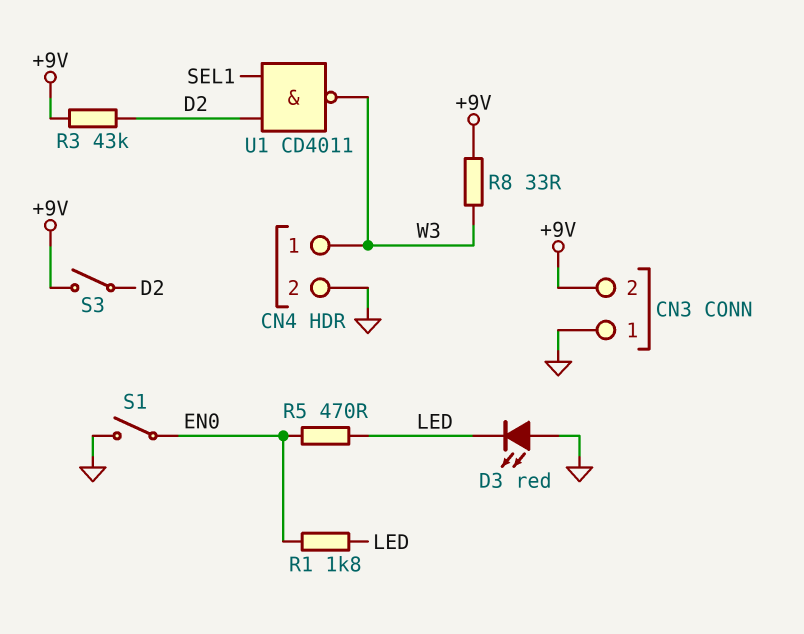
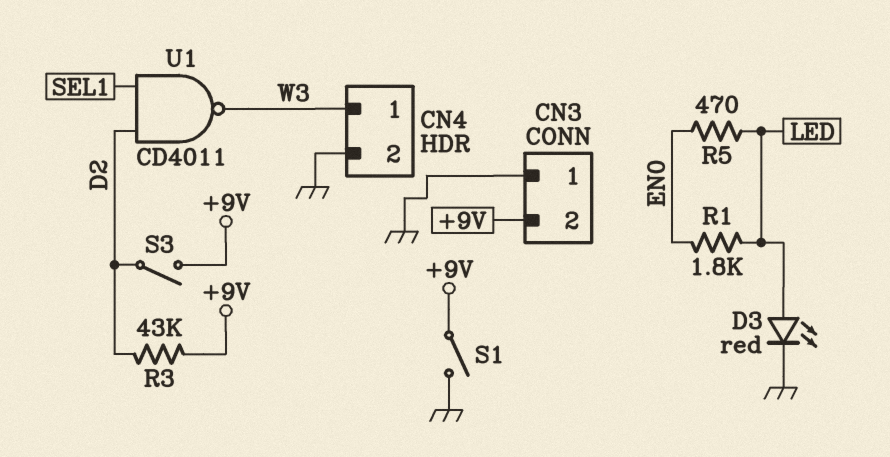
D3: LED red (A GND, K LED) -> LED red (A LED, K GND)
R8: 33 (+9V, W3) -> none
S1: switch (EN0, GND) -> switch (+9V, GND)

